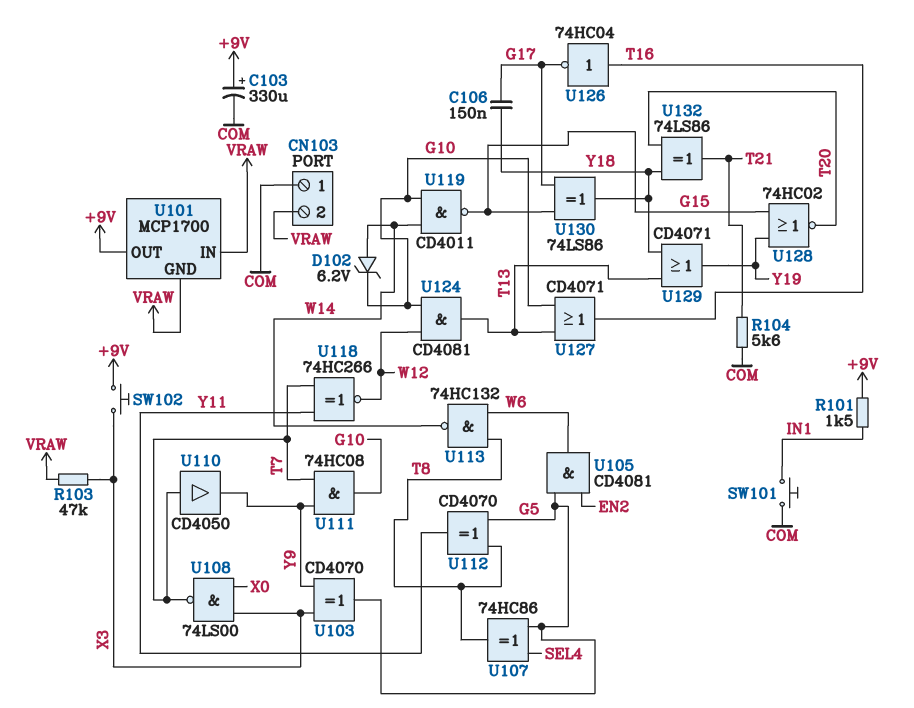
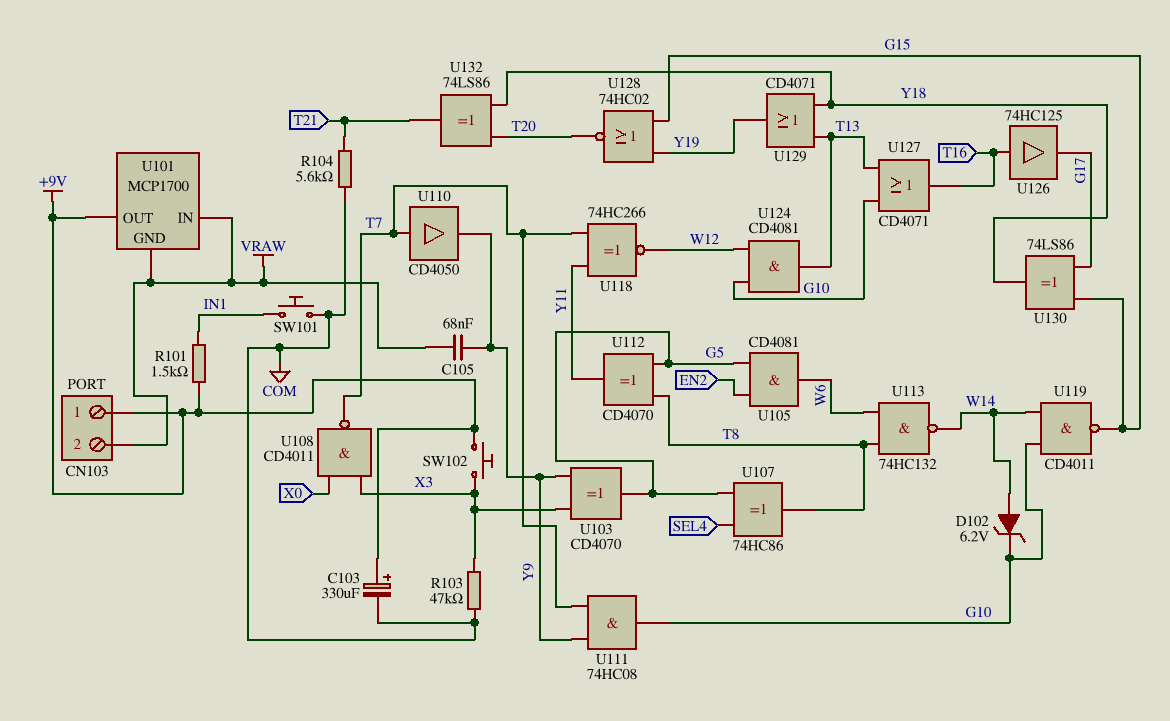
C105: none -> 68nF (VRAW, Y9)
C106: 150nF (G17, Y18) -> none
CN103 pin 1: COM -> +9V
R103: 47k (VRAW, X3) -> 47k (COM, X3)
U108: NAND 74LS00 (in X0, in X3, out T7) -> NAND CD4011 (in X0, in X3, out T7)
U126: NOT 74HC04 (in T16, out G17) -> buffer 74HC125 (in T16, out G17)

